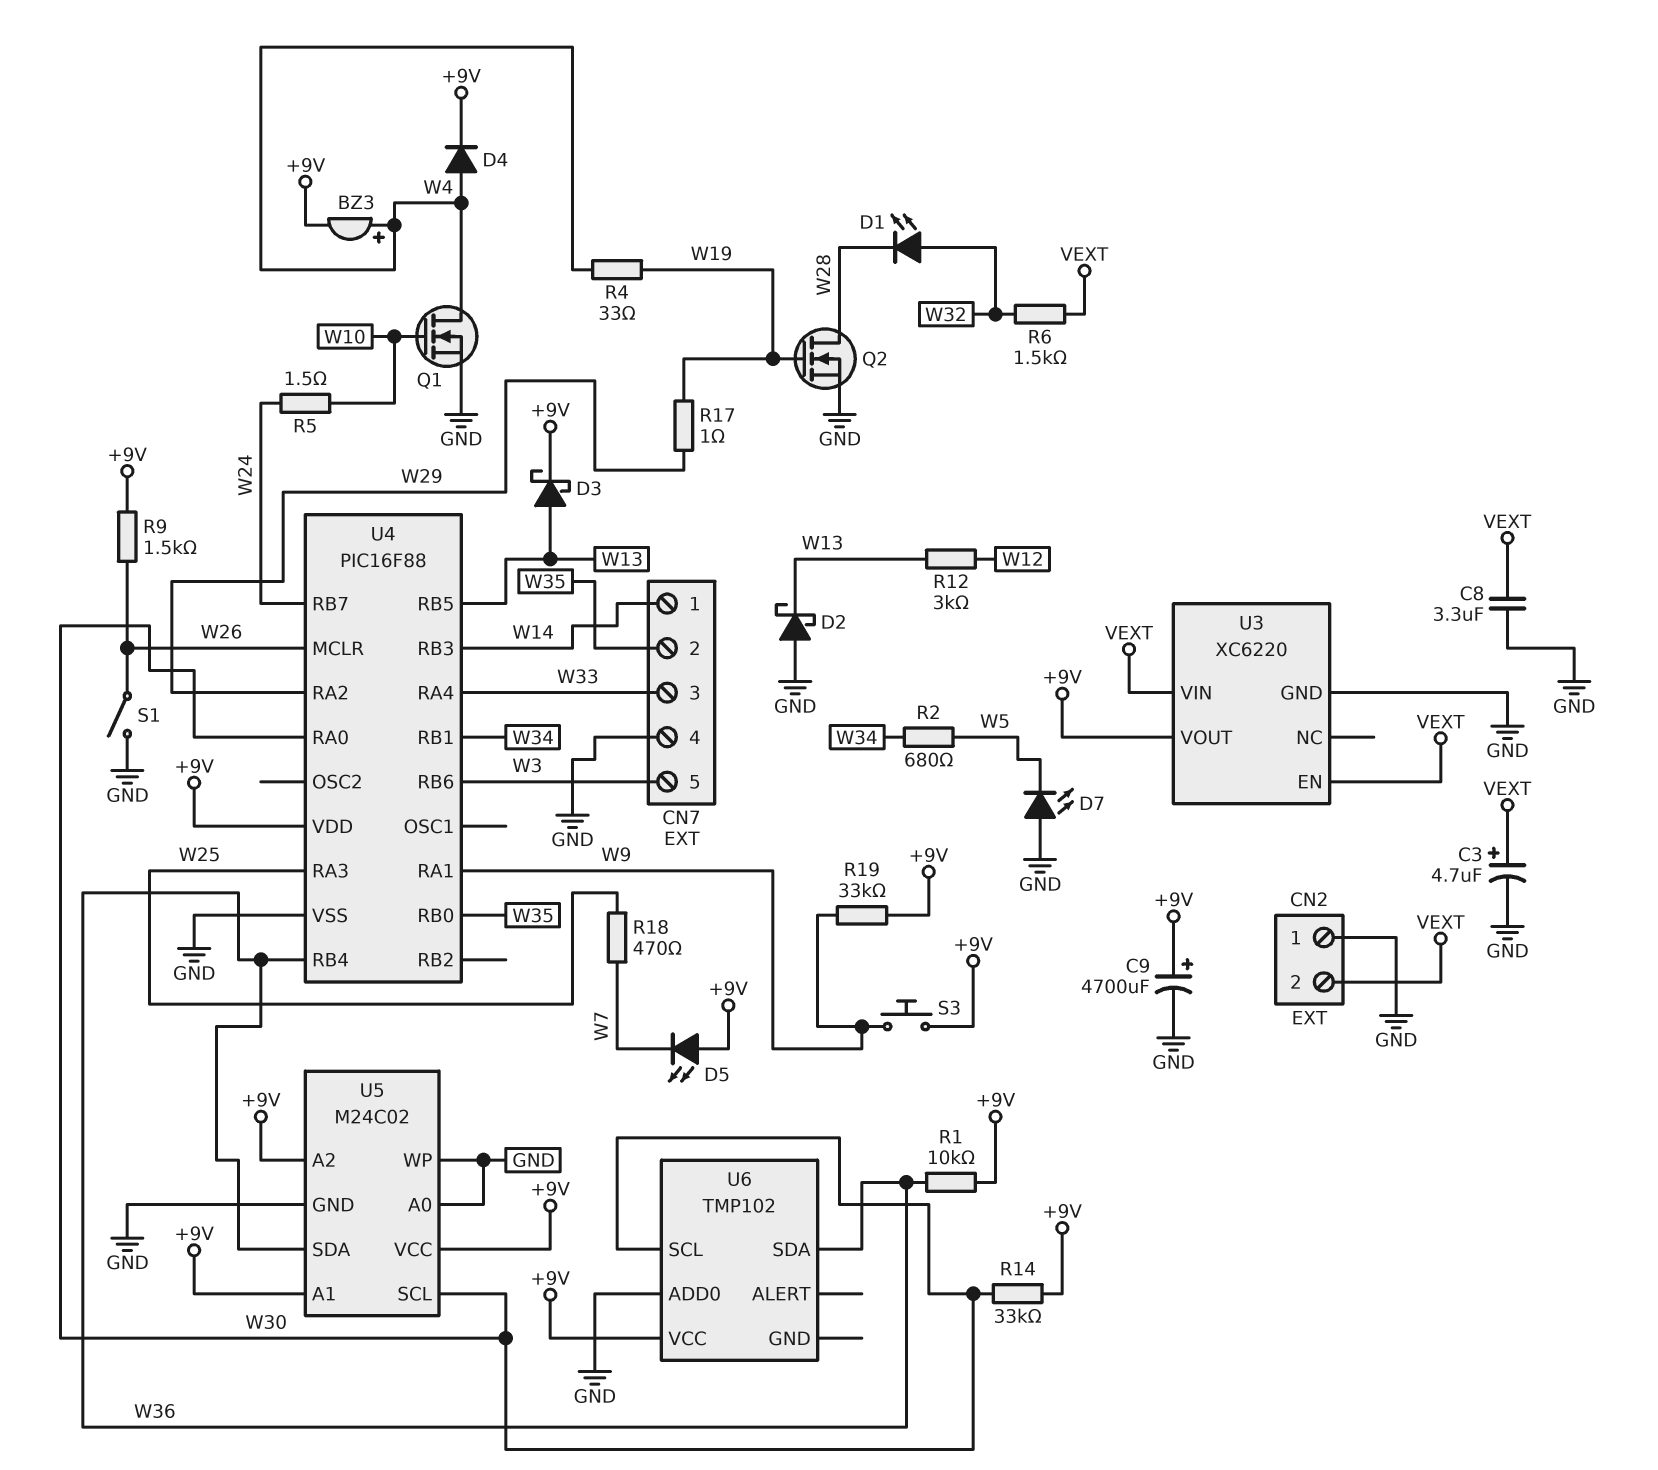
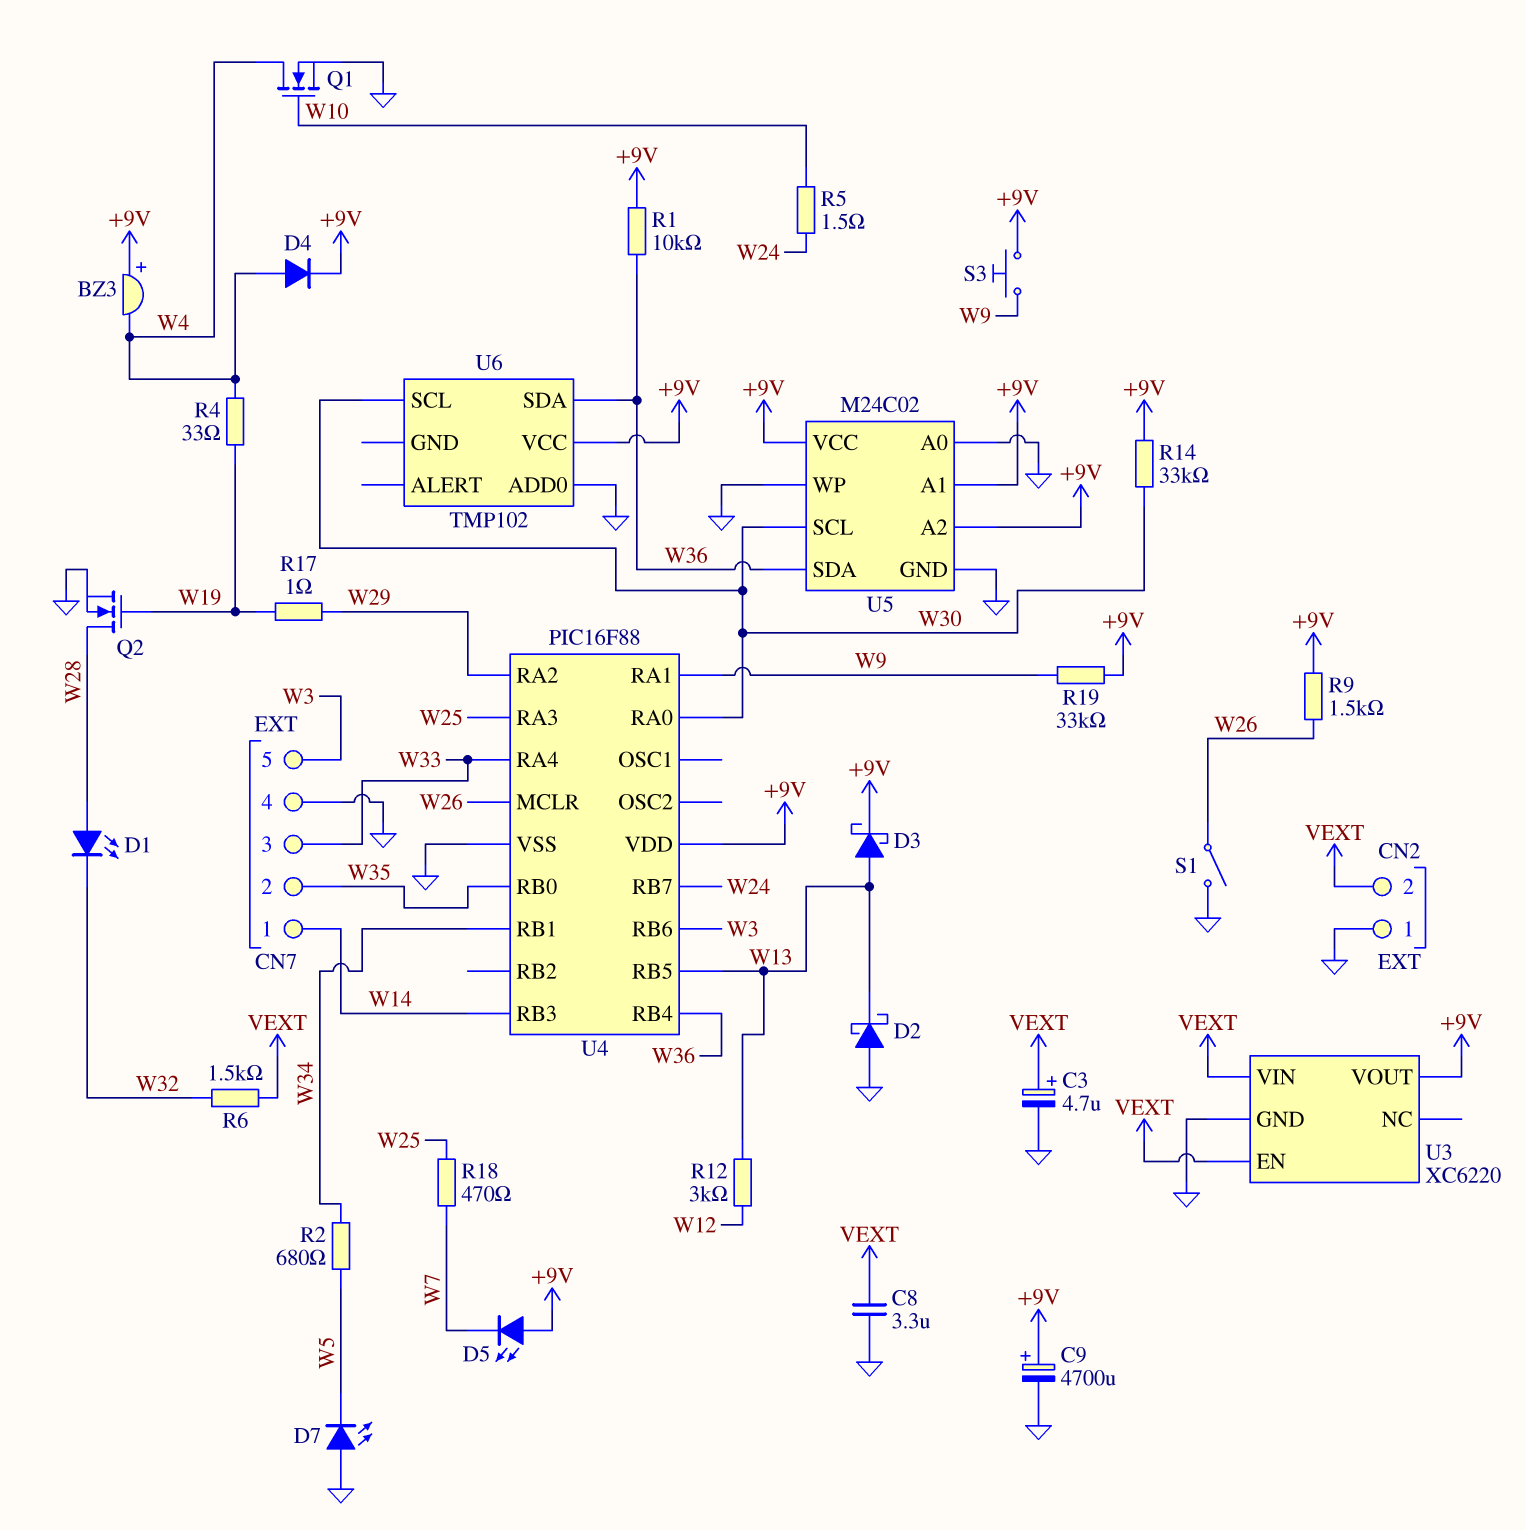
BZ3: buzzer (plus W4, minus +9V) -> buzzer (plus +9V, minus W4)
D1: LED (A W32, K W28) -> LED (A W28, K W32)

